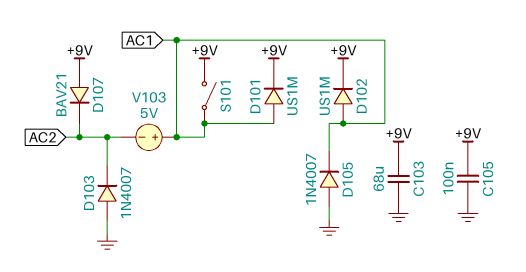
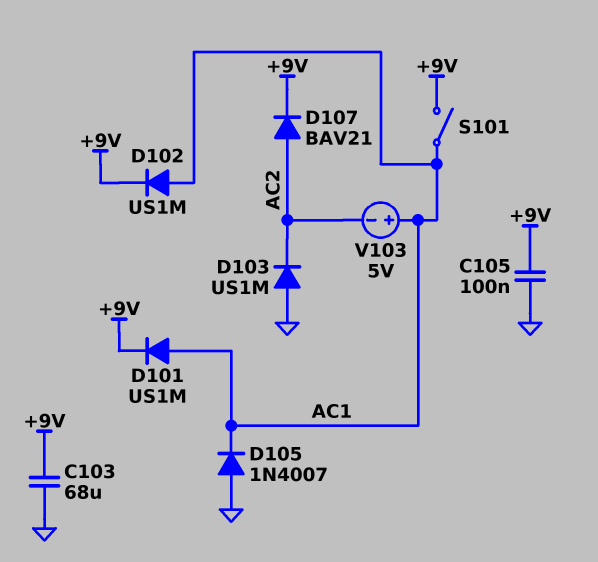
D103: diode 1N4007 (A GND, K AC2) -> diode US1M (A GND, K AC2)
D107: diode BAV21 (A +9V, K AC2) -> diode BAV21 (A AC2, K +9V)

